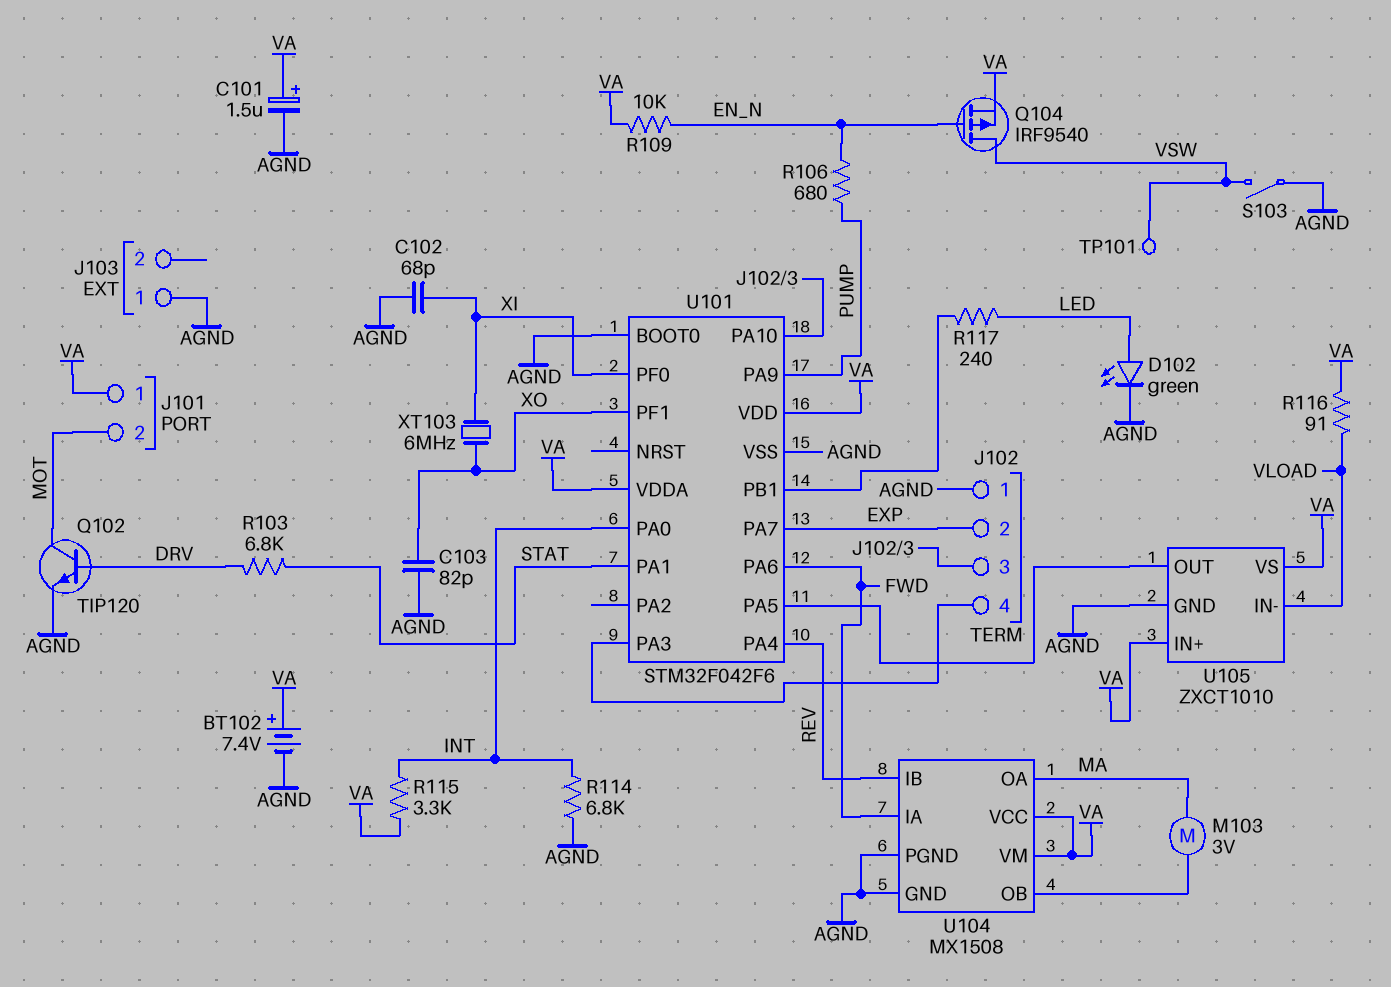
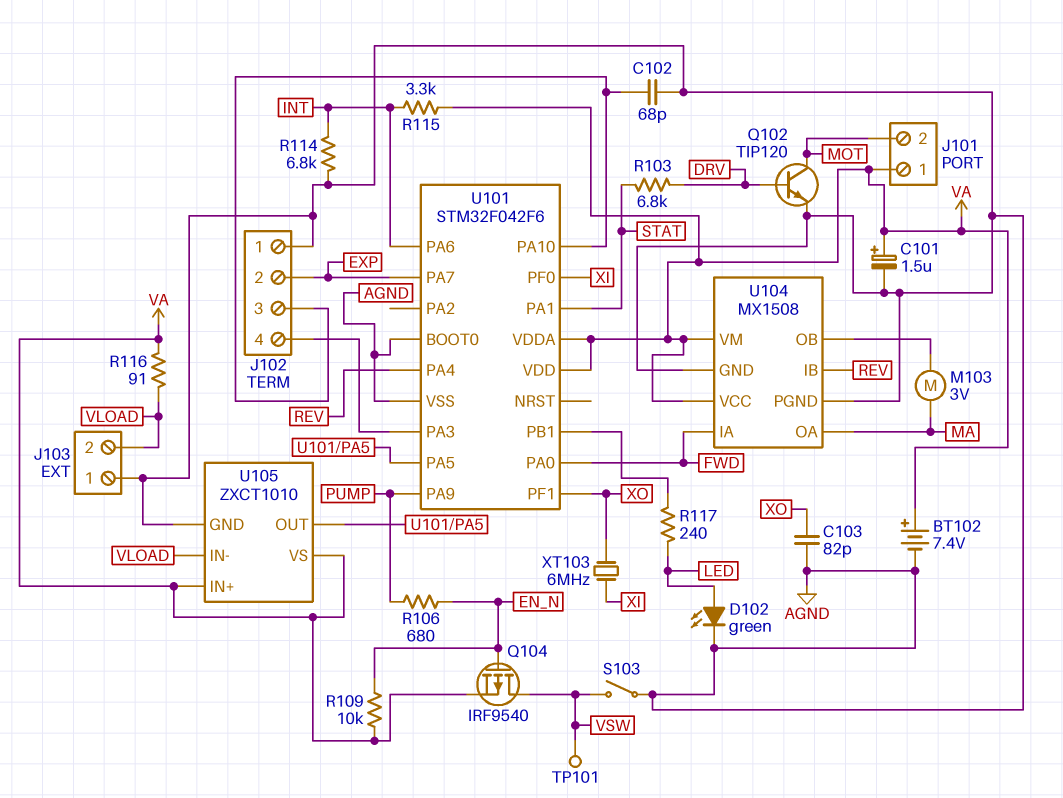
C102: 68pF (AGND, XI) -> 68pF (AGND, J102/3)
J103 pin 2: none -> VLOAD
U101 pin PA0: INT -> FWD
U101 pin PA6: FWD -> INT

